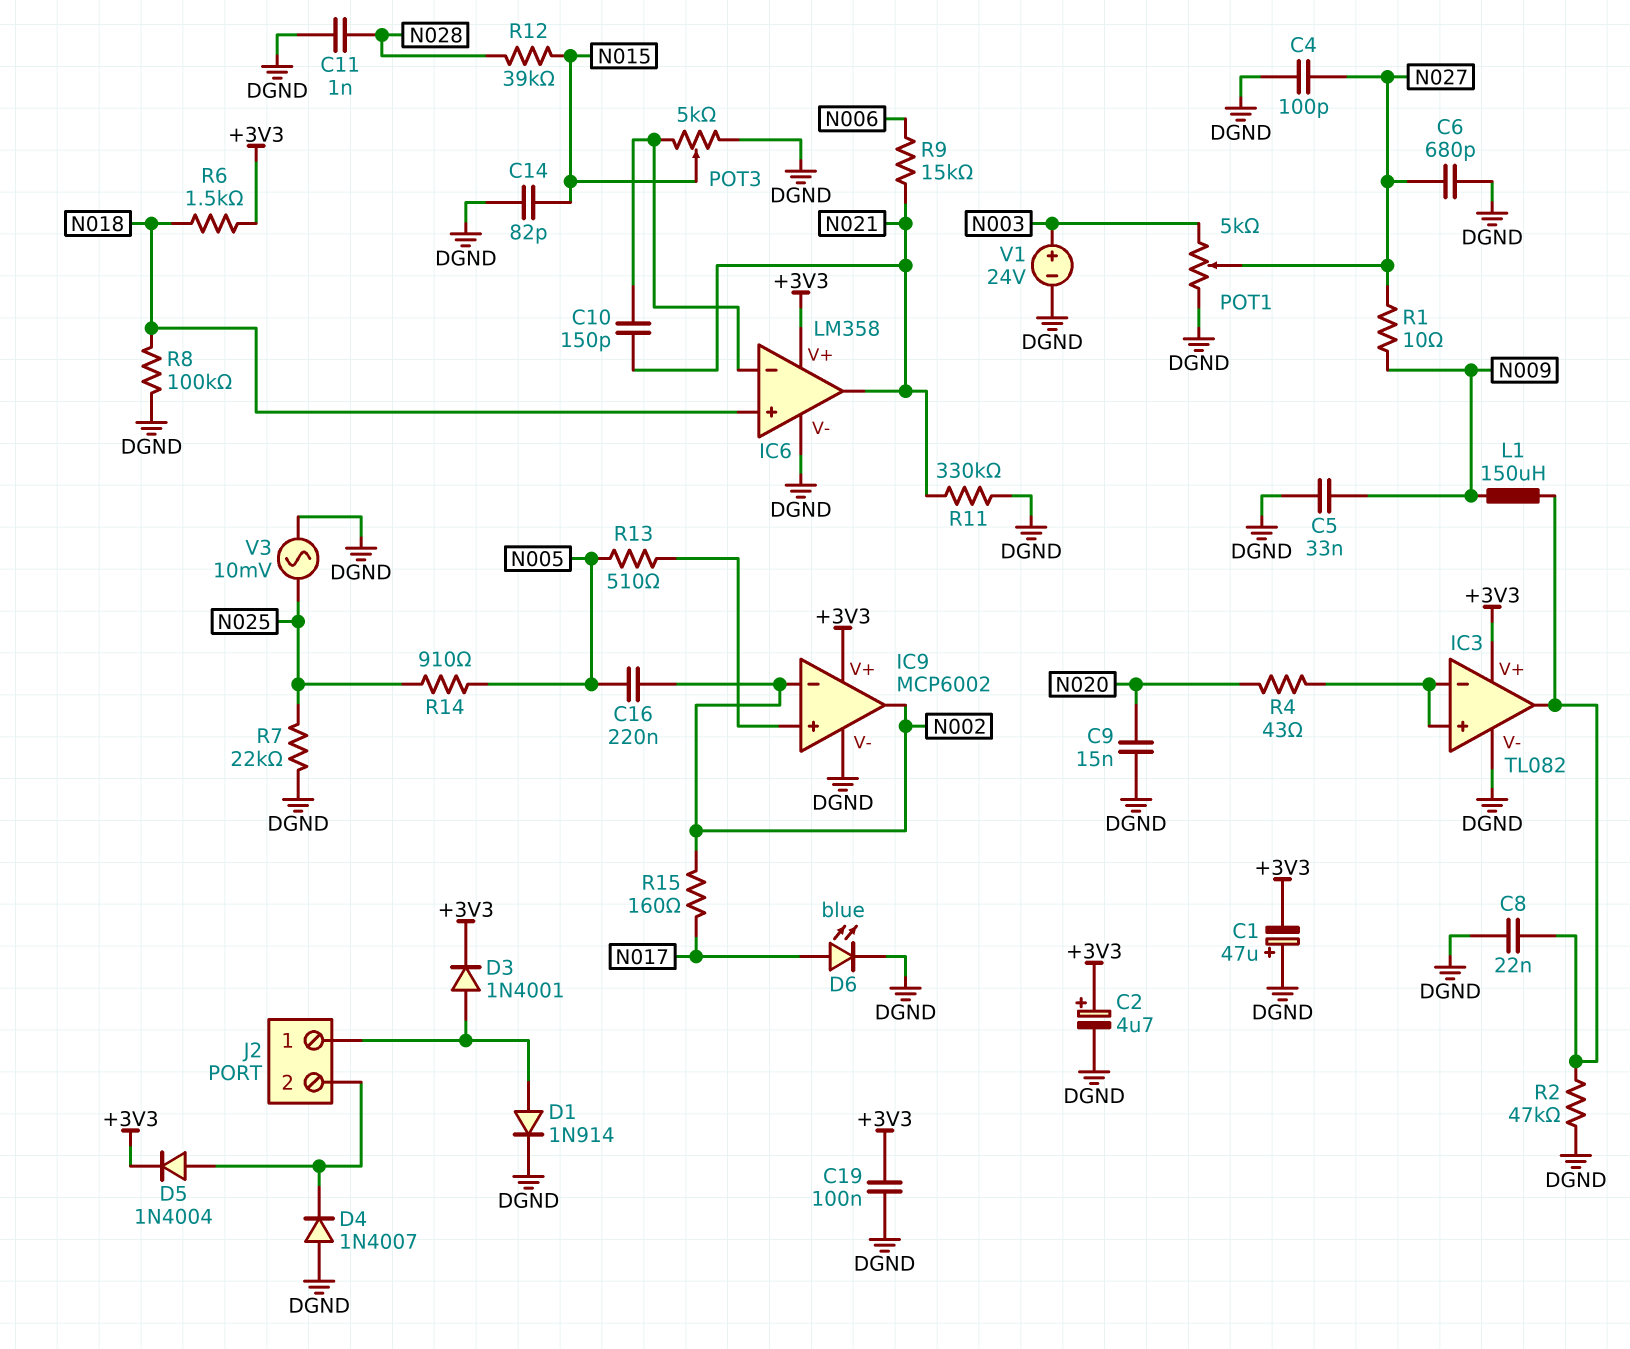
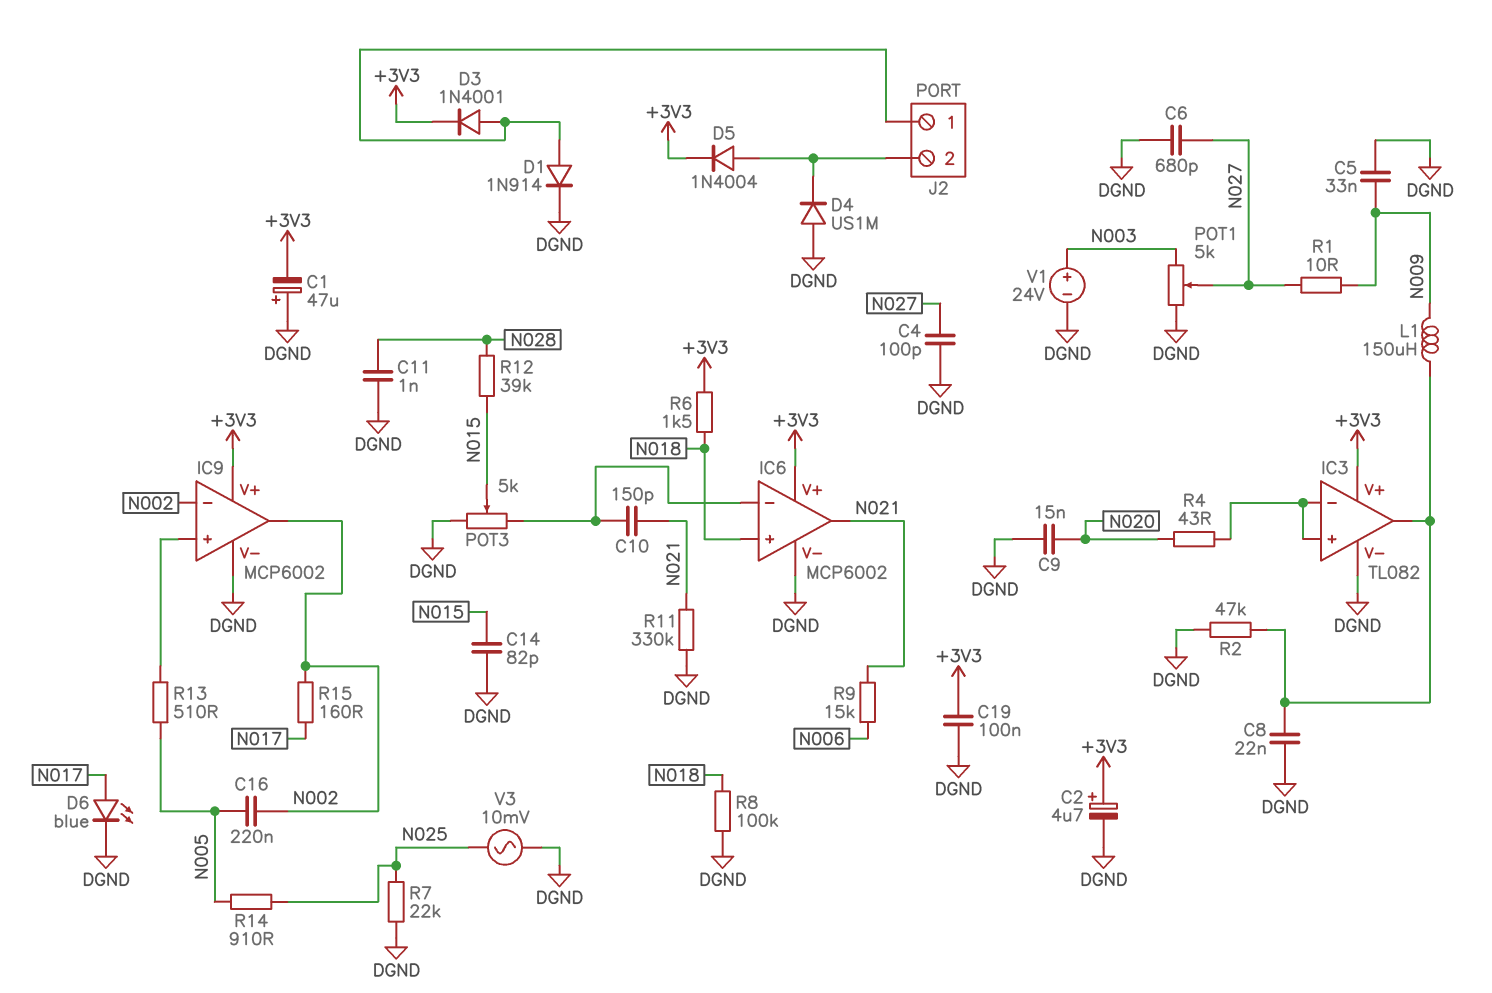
D4: diode 1N4007 (A DGND, K J2/2) -> diode US1M (A DGND, K J2/2)
IC6: LM358 -> MCP6002

